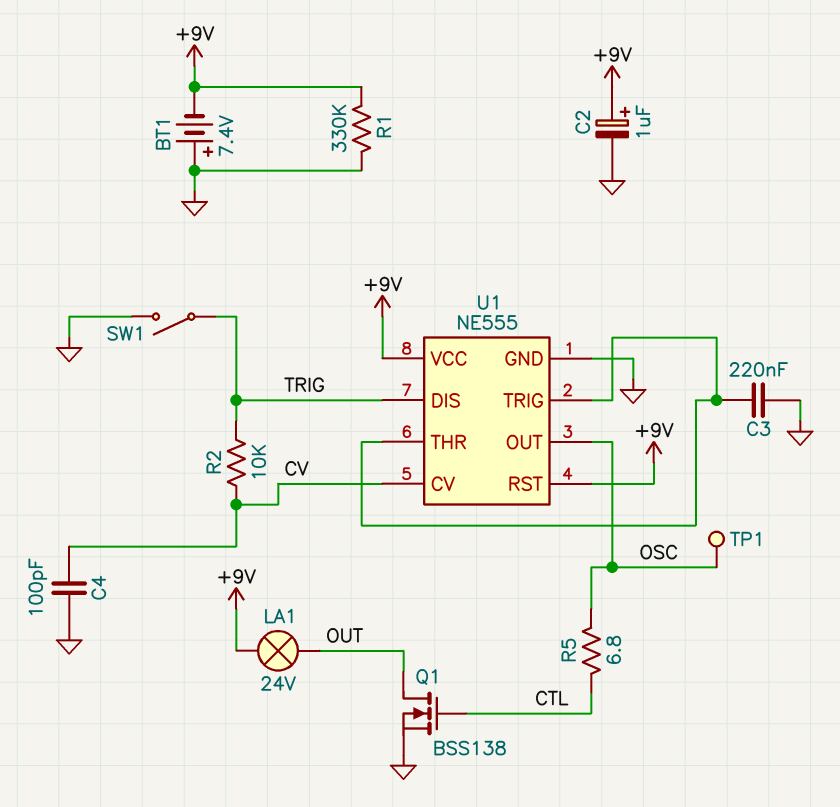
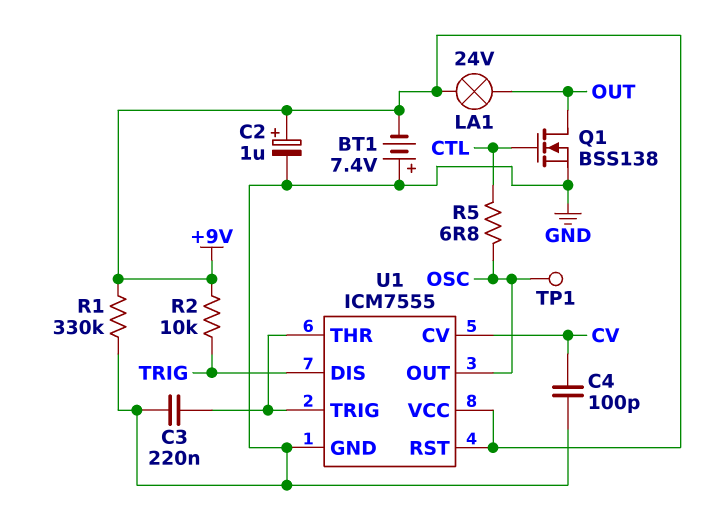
R2: 10k (CV, TRIG) -> 10k (+9V, TRIG)
SW1: switch (GND, TRIG) -> none
U1: NE555 -> ICM7555

